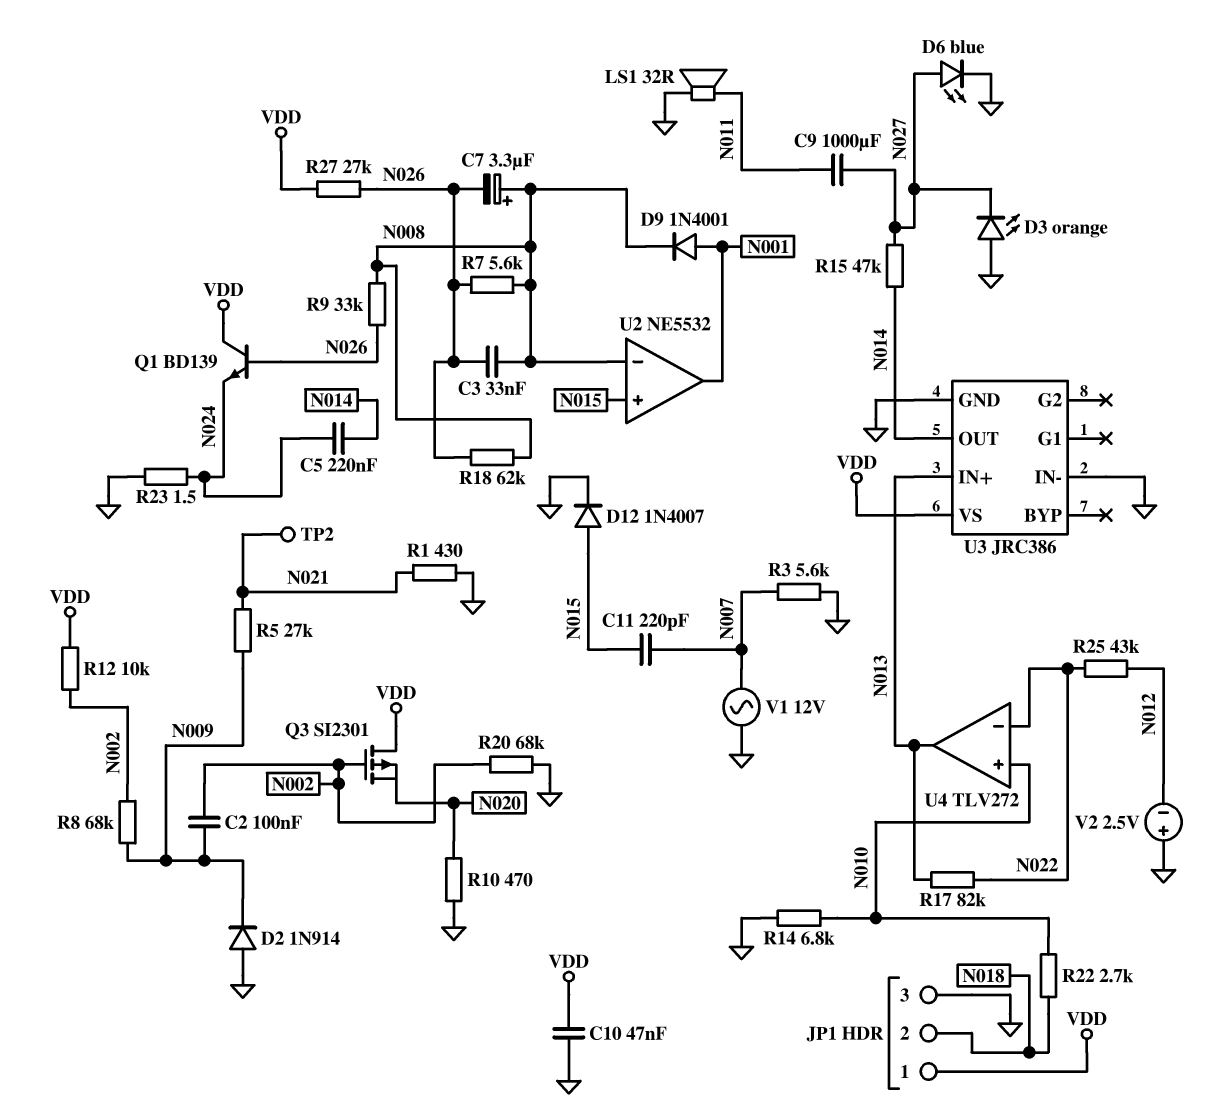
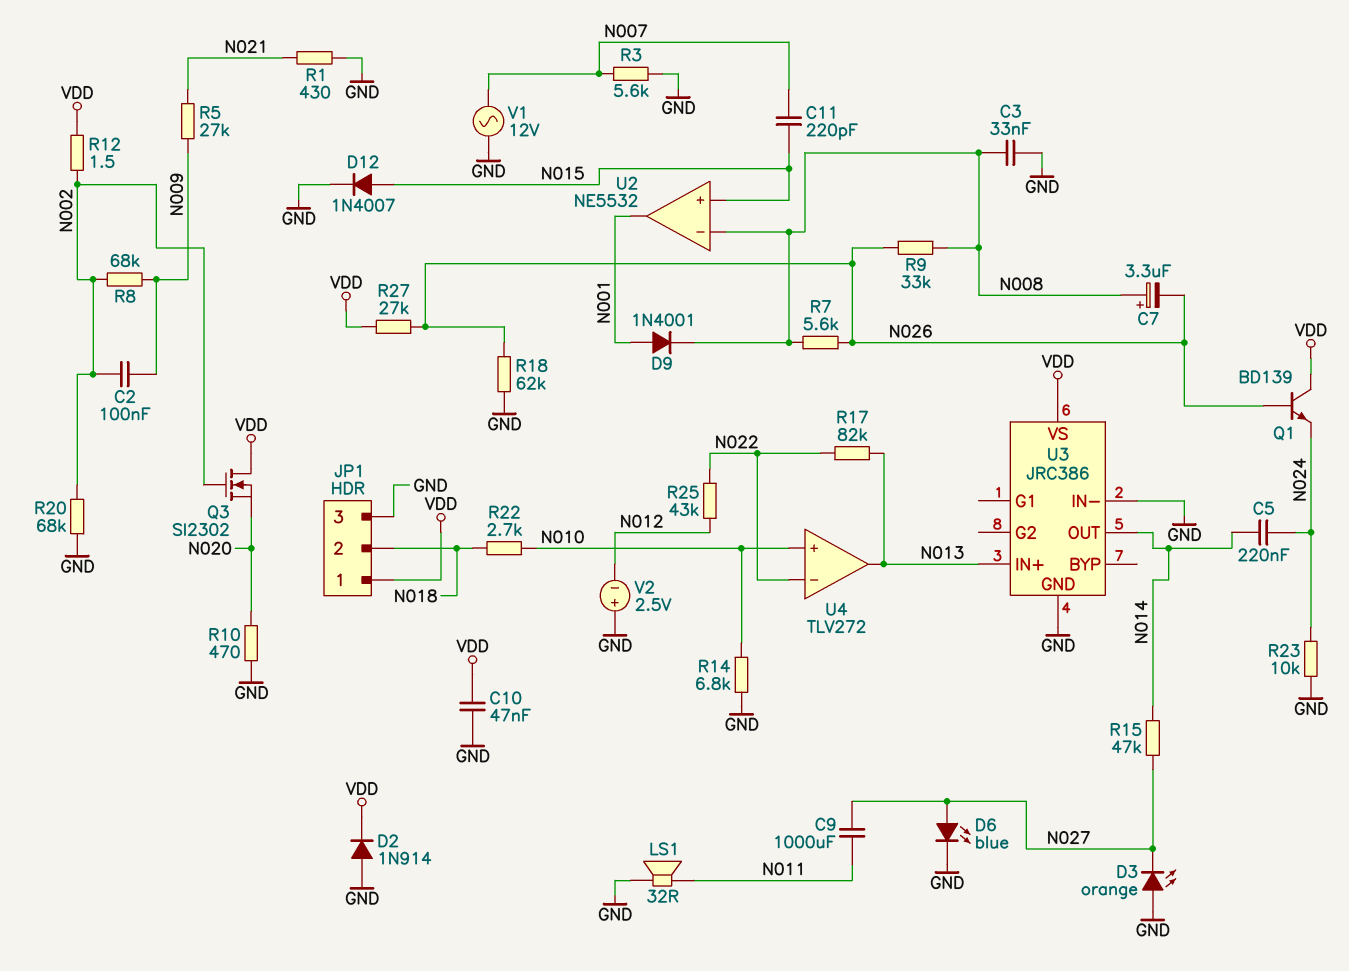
C3: 33nF (N008, N026) -> 33nF (GND, N008)
D2: diode 1N914 (A GND, K N009) -> diode 1N914 (A GND, K VDD)
Q3: PMOS SI2301 (G N002, D VDD, S N020) -> NMOS SI2302 (G N002, D VDD, S N020)
R12: 10k (N002, VDD) -> 1.5 (N002, VDD)
R18: 62k (N008, N026) -> 62k (GND, N026)
R23: 1.5 (GND, N024) -> 10k (GND, N024)
TP2: test point (N021) -> none

